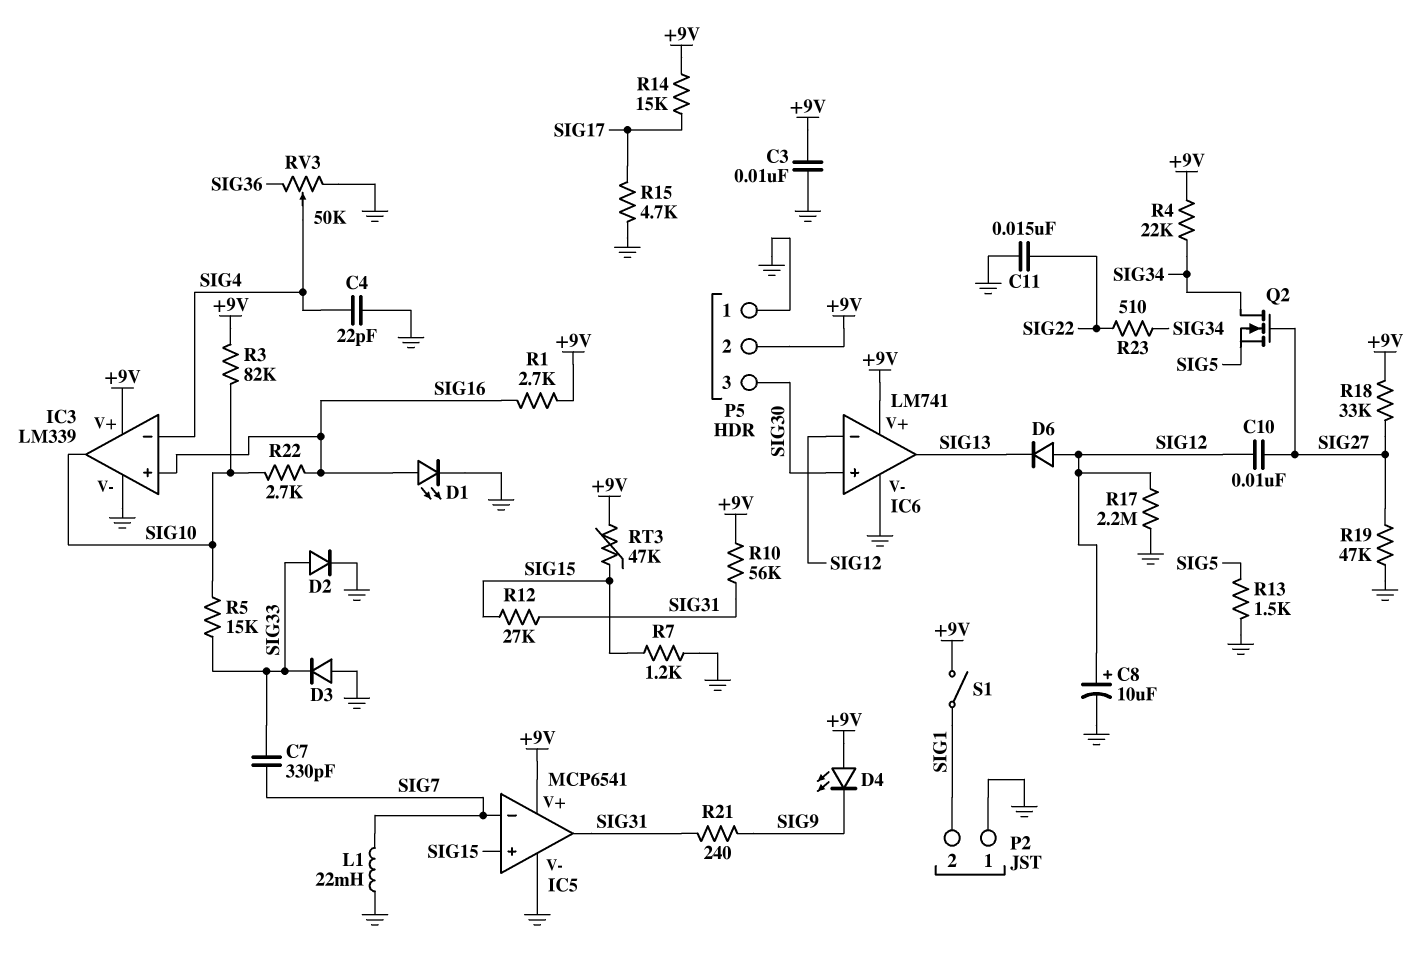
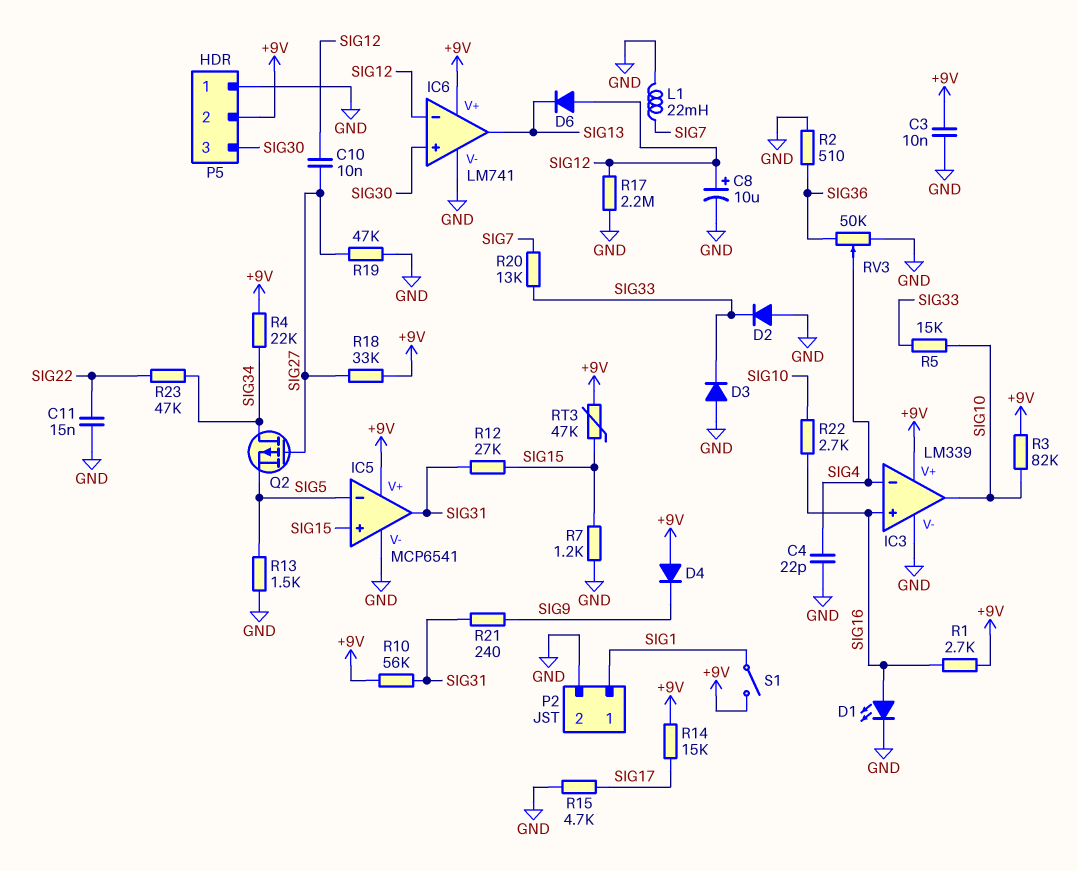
C7: 330pF (SIG7, SIG33) -> none
D2: diode (A SIG33, K GND) -> diode (A GND, K SIG33)
D4: LED (A +9V, K SIG9) -> diode (A +9V, K SIG9)
IC5 pin in-: SIG7 -> SIG5
P2 pin 1: GND -> SIG1
P2 pin 2: SIG1 -> GND
Q2: NMOS (G SIG27, D SIG34, S SIG5) -> PMOS (G SIG27, D SIG34, S SIG5)
R2: none -> 510 (GND, SIG36)
R20: none -> 13k (SIG7, SIG33)
R23: 510 (SIG22, SIG34) -> 47k (SIG22, SIG34)

